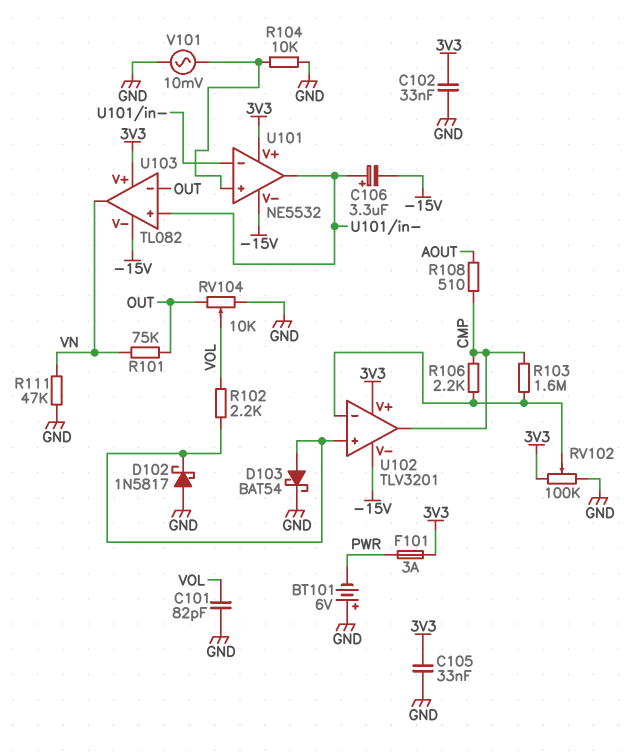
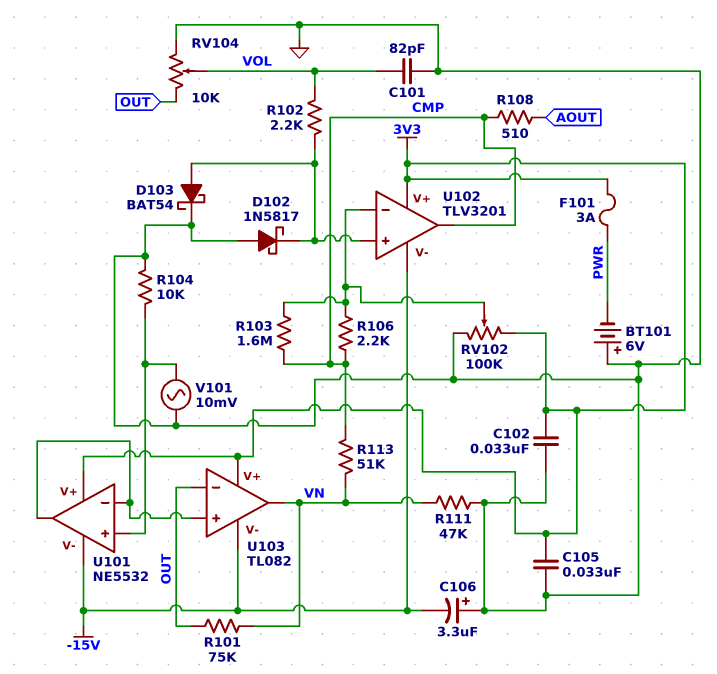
C106: 3.3uF (plus U101/in-, minus -15V) -> 3.3uF (plus GND, minus -15V)
R113: none -> 51k (CMP, VN)

